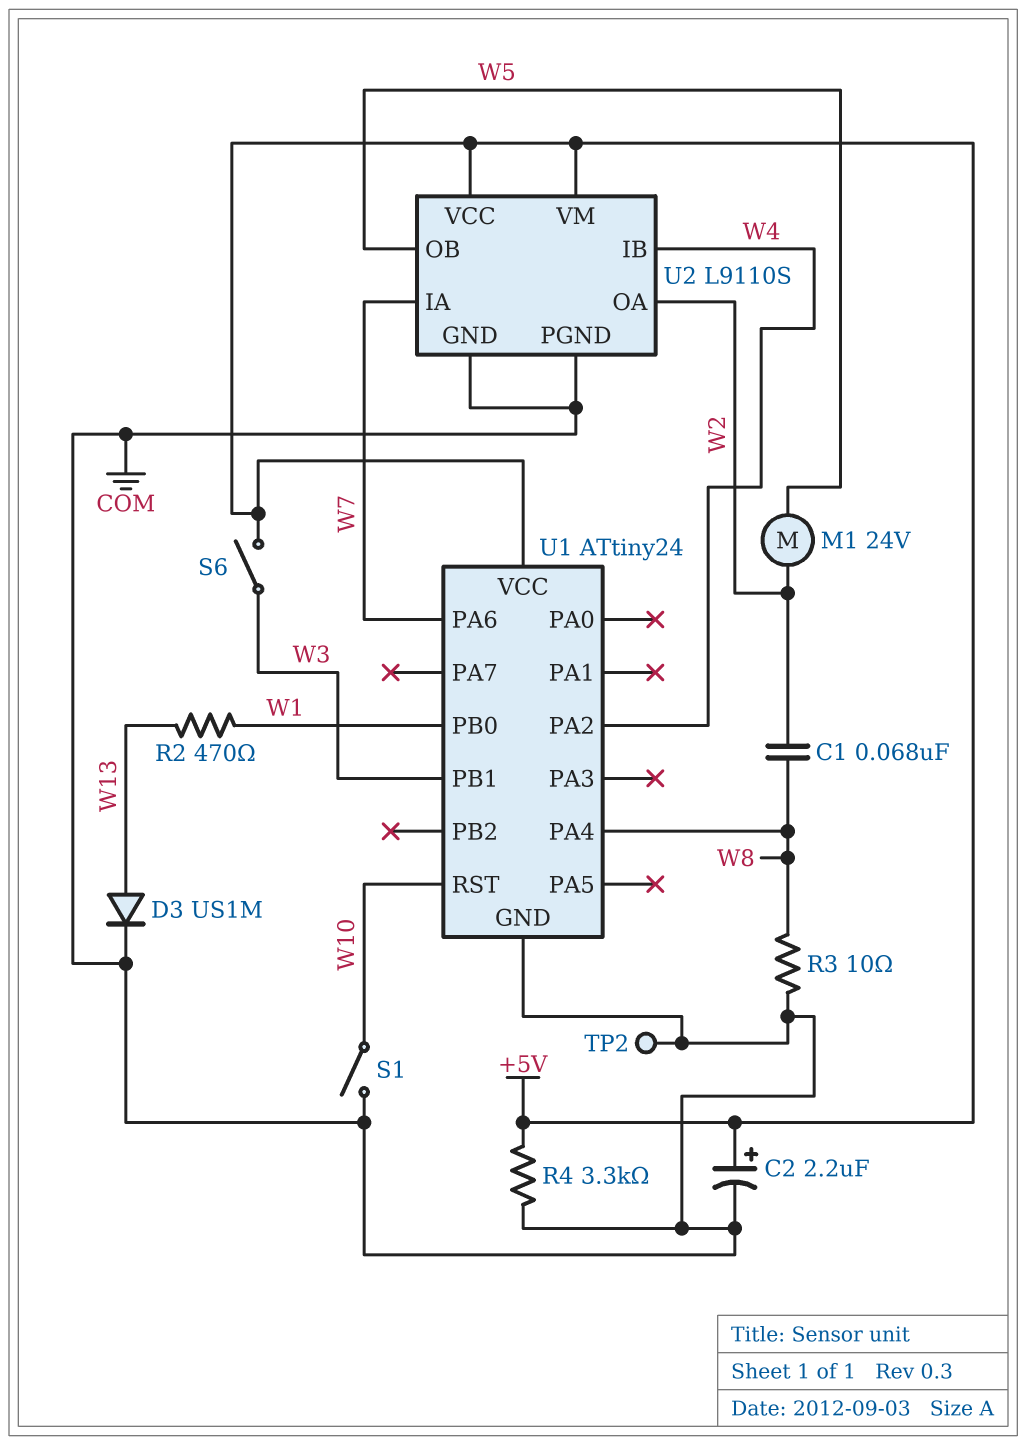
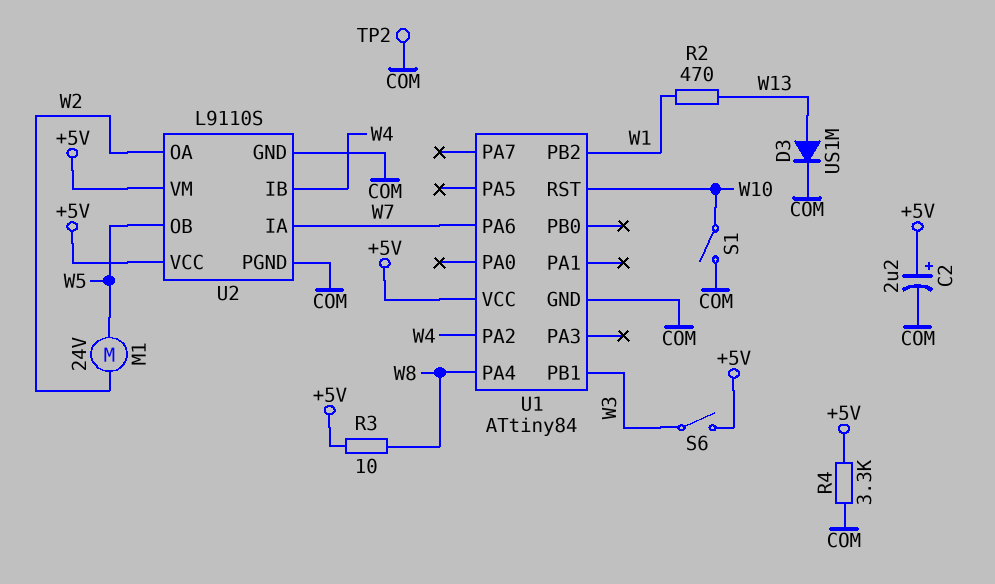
C1: 68nF (W2, W8) -> none
R3: 10 (COM, W8) -> 10 (+5V, W8)
U1: ATtiny24 -> ATtiny84
U1 pin PB0: W1 -> none
U1 pin PB2: none -> W1

